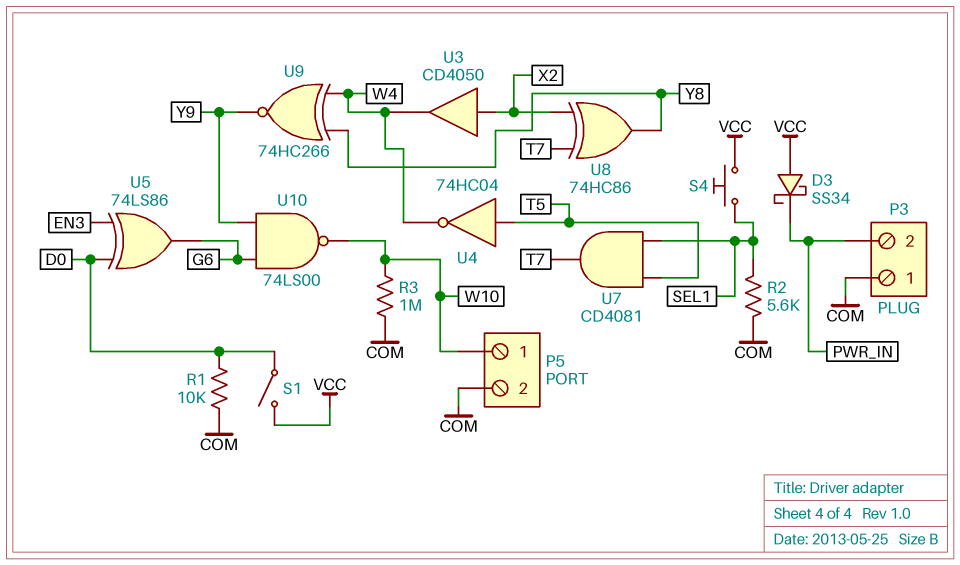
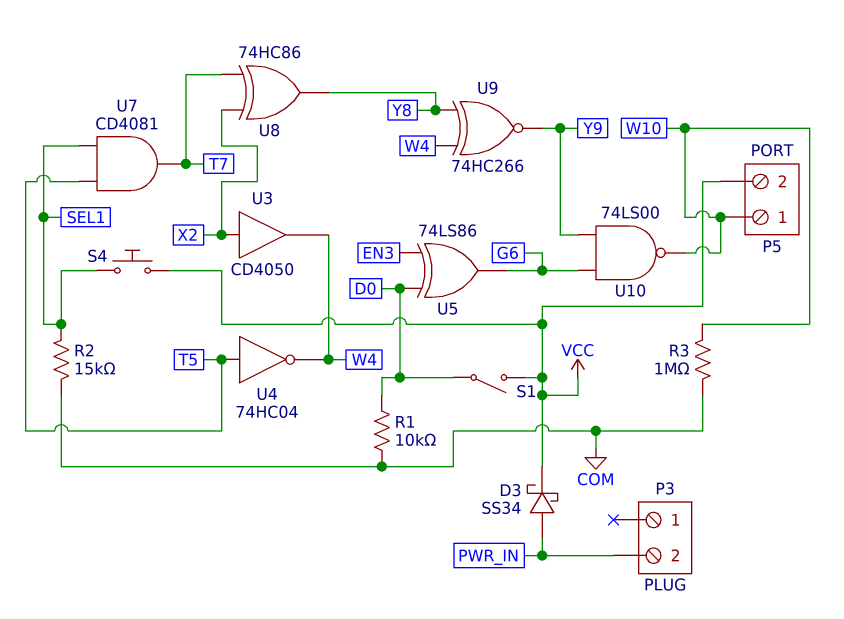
D3: schottky SS34 (A VCC, K PWR_IN) -> schottky SS34 (A PWR_IN, K VCC)
P3 pin 1: COM -> none
P5 pin 2: COM -> VCC
R2: 5.6k (COM, SEL1) -> 15k (COM, SEL1)

